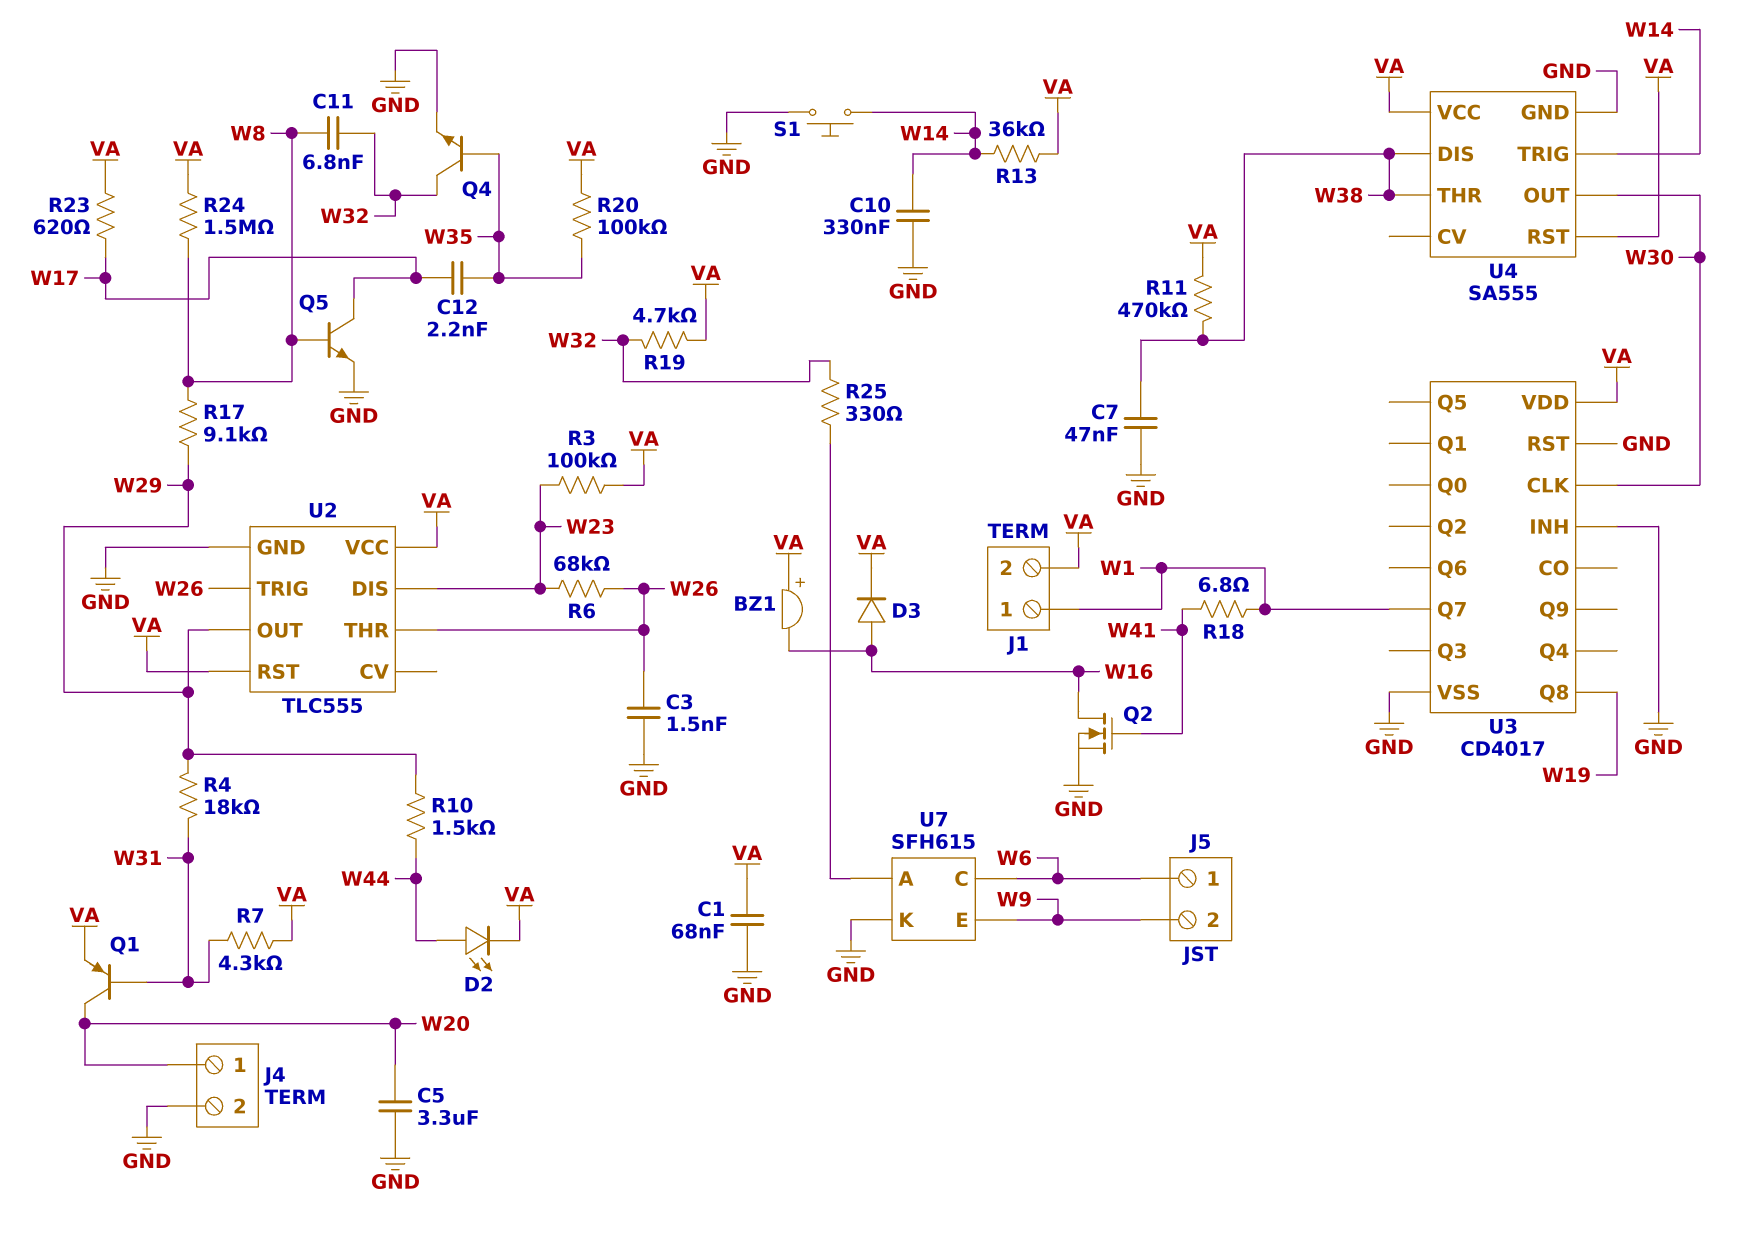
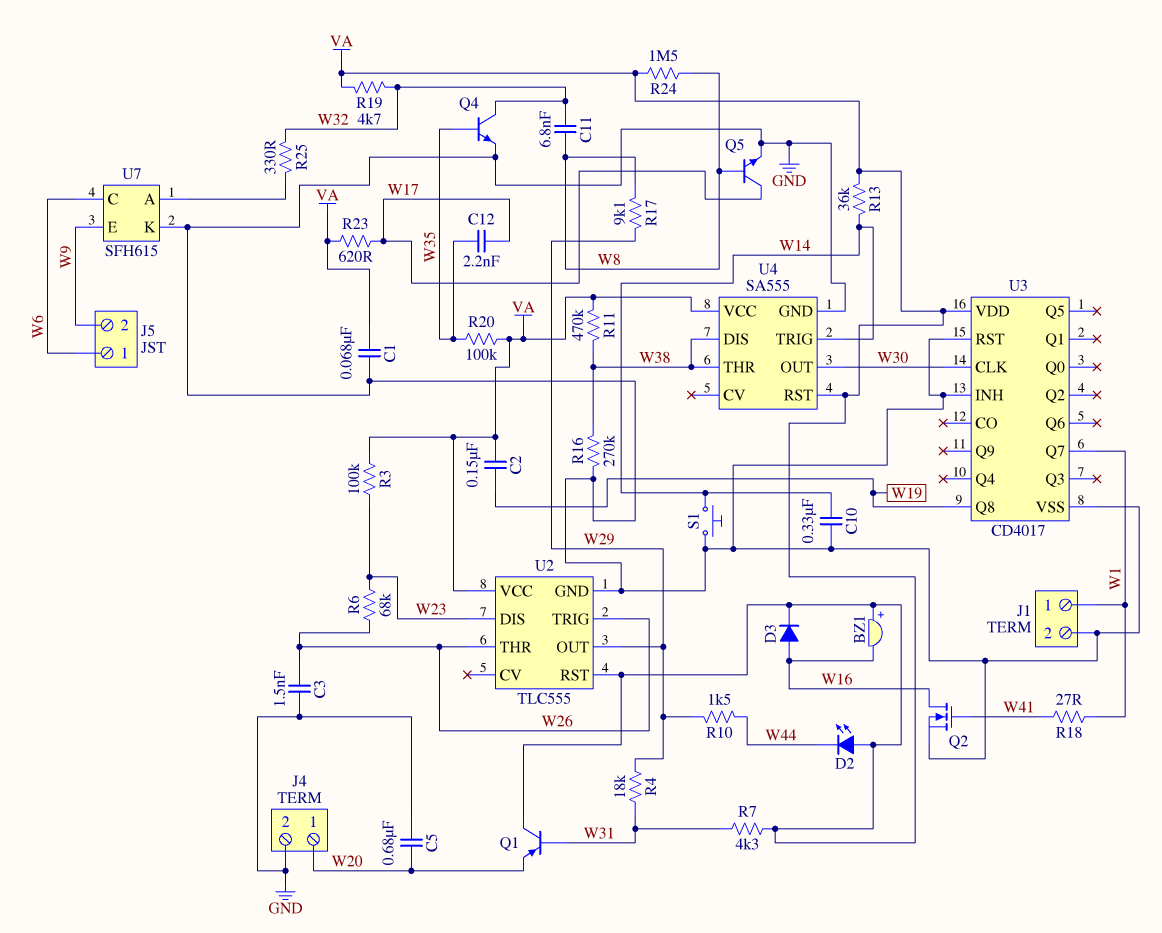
C2: none -> 150nF (VA, W19)
C5: 3.3uF (GND, W20) -> 680nF (GND, W20)
C7: 47nF (GND, W38) -> none
D2: LED (A W44, K VA) -> LED (A VA, K W44)
J1 pin 2: VA -> GND
Q1: PNP (B W31, C W20, E VA) -> PNP (B W31, C VA, E W20)
R16: none -> 270k (GND, W38)
R18: 6.8 (W1, W41) -> 27 (W1, W41)

